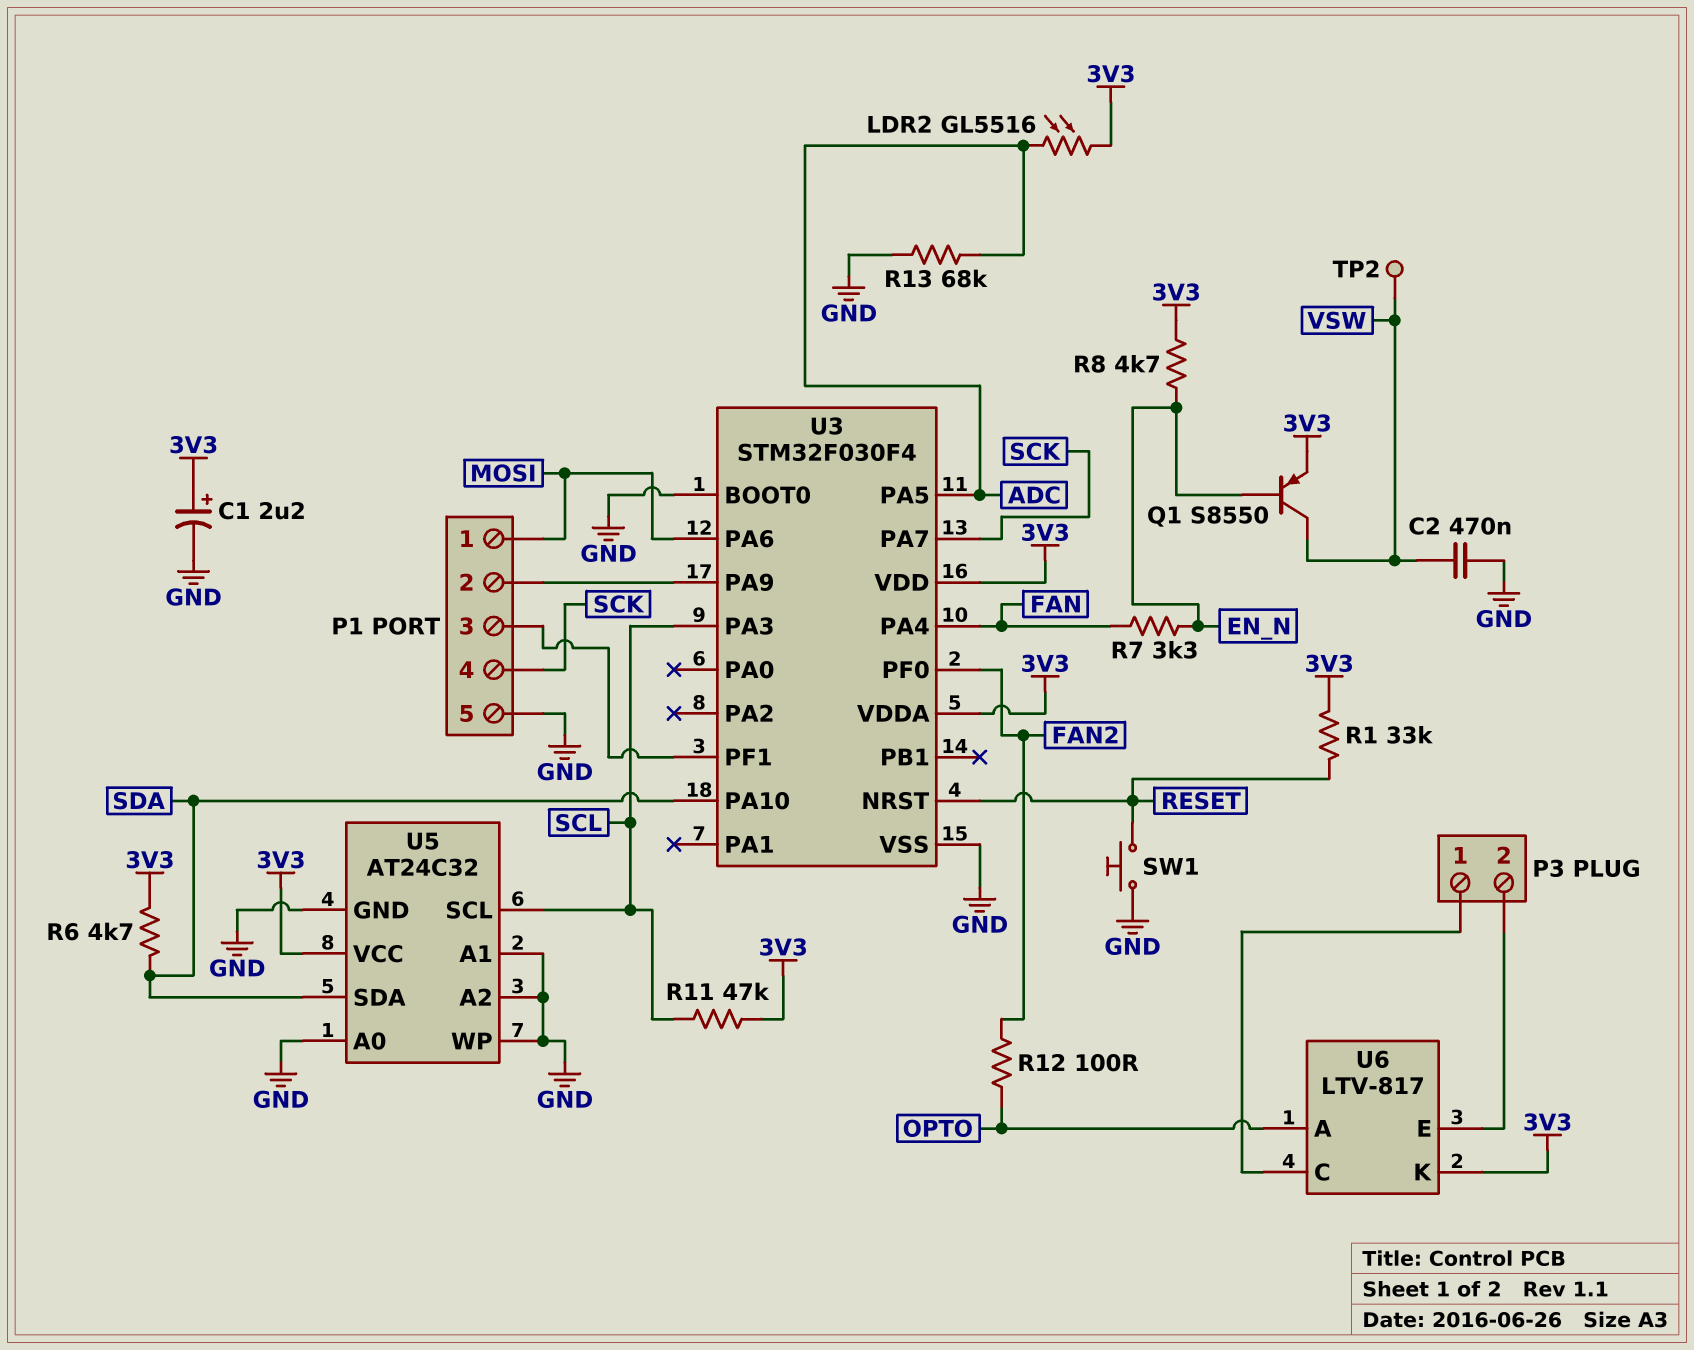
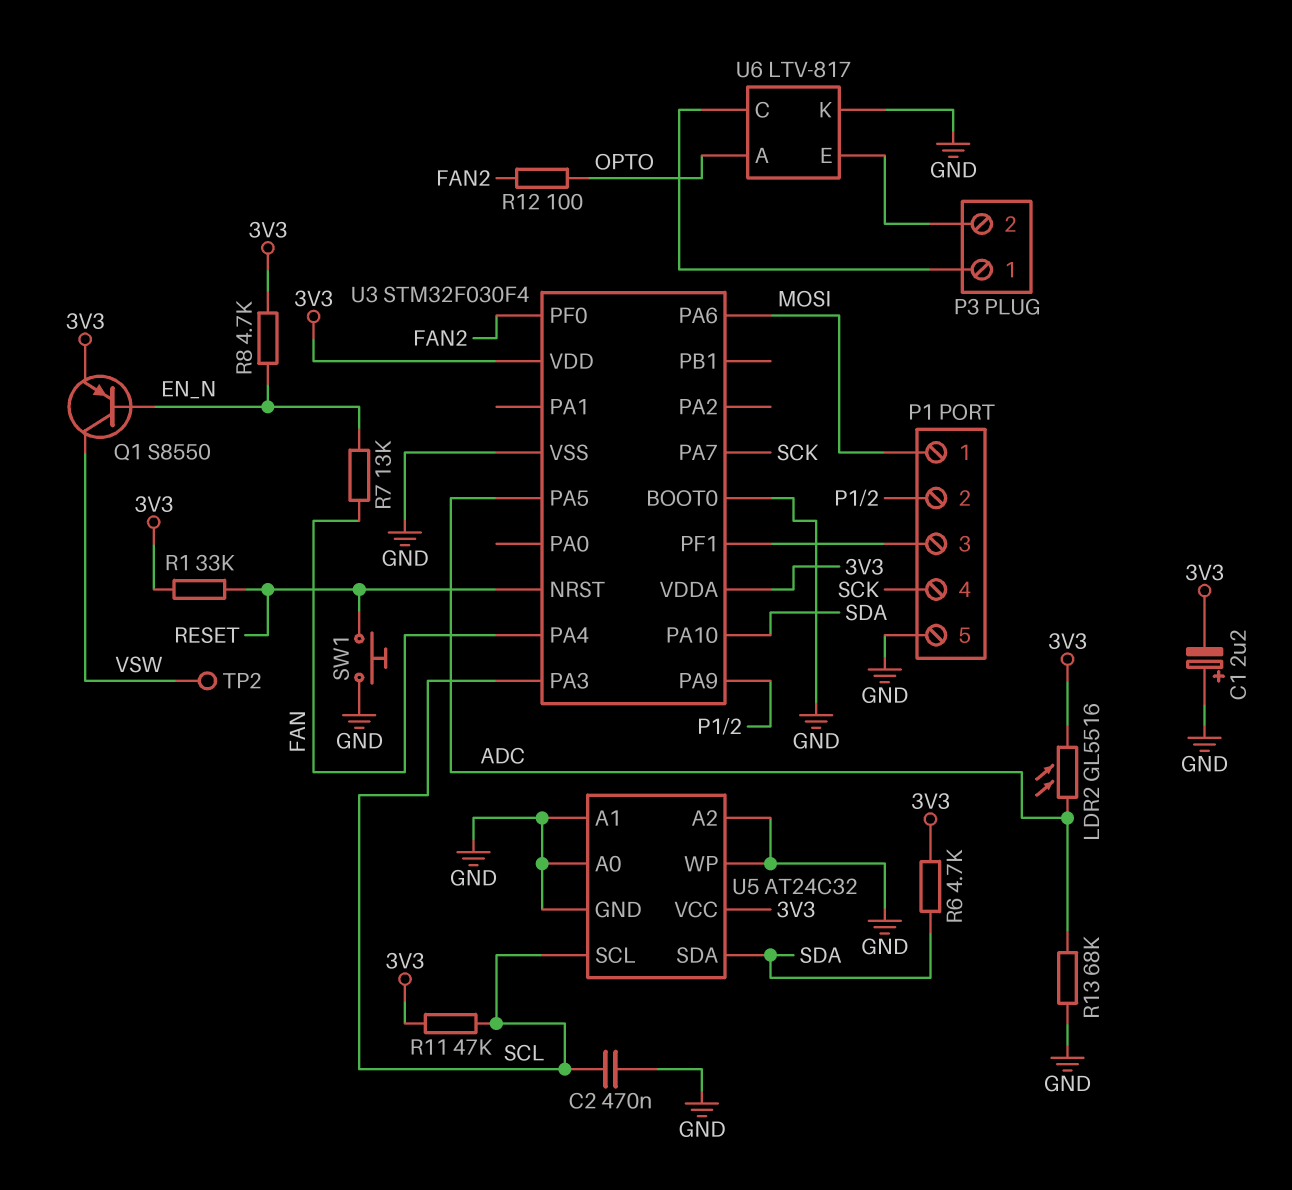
C1: 2.2uF (plus 3V3, minus GND) -> 2.2uF (plus GND, minus 3V3)
C2: 470nF (GND, VSW) -> 470nF (GND, SCL)
R7: 3.3k (EN_N, FAN) -> 13k (EN_N, FAN)
U6 pin K: 3V3 -> GND

